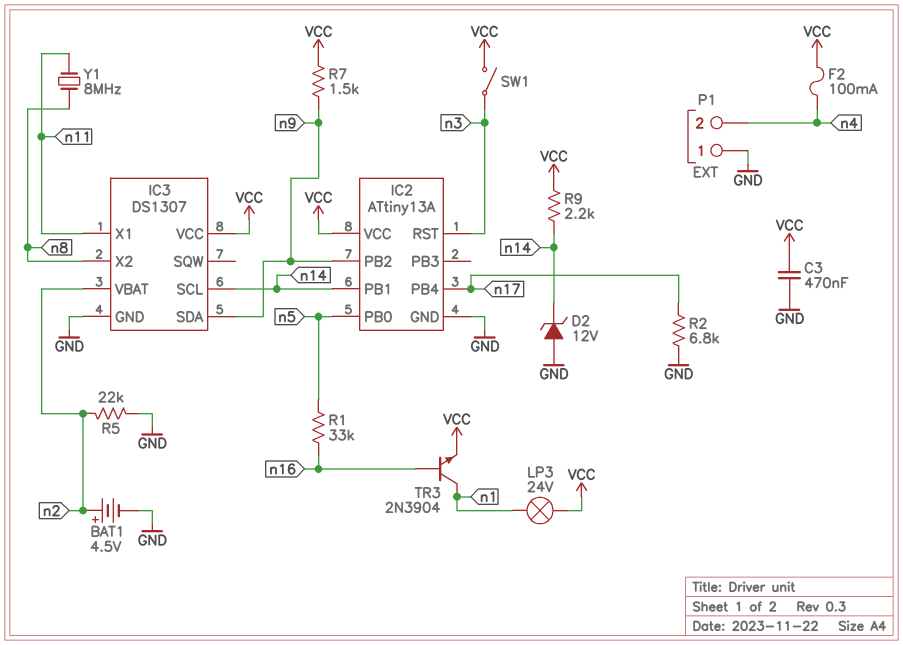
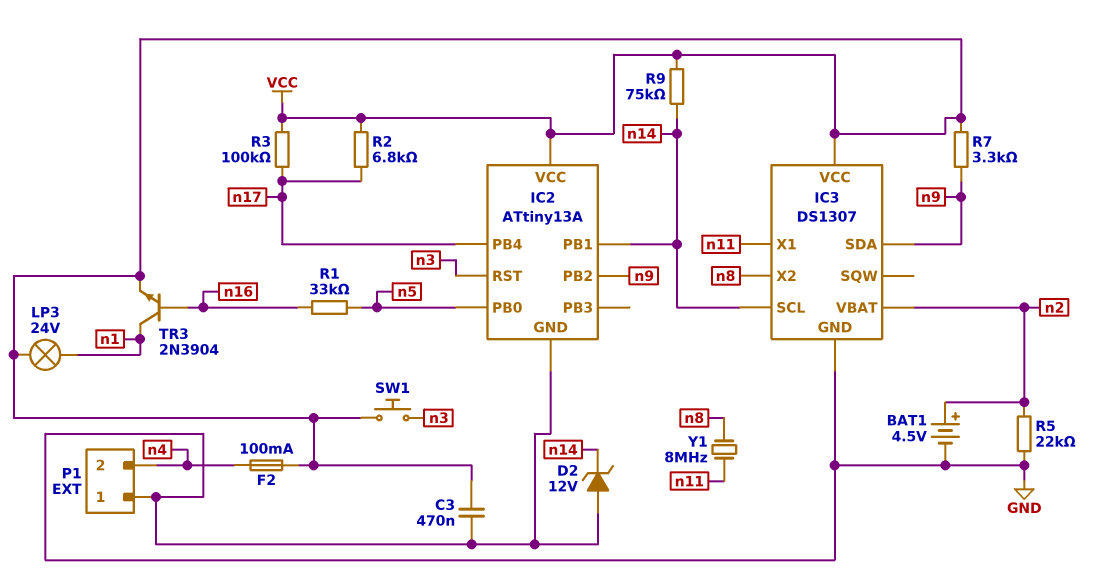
R2: 6.8k (GND, n17) -> 6.8k (VCC, n17)
R3: none -> 100k (VCC, n17)
R7: 1.5k (VCC, n9) -> 3.3k (VCC, n9)
R9: 2.2k (VCC, n14) -> 75k (VCC, n14)
SW1: switch (VCC, n3) -> button (VCC, n3)

